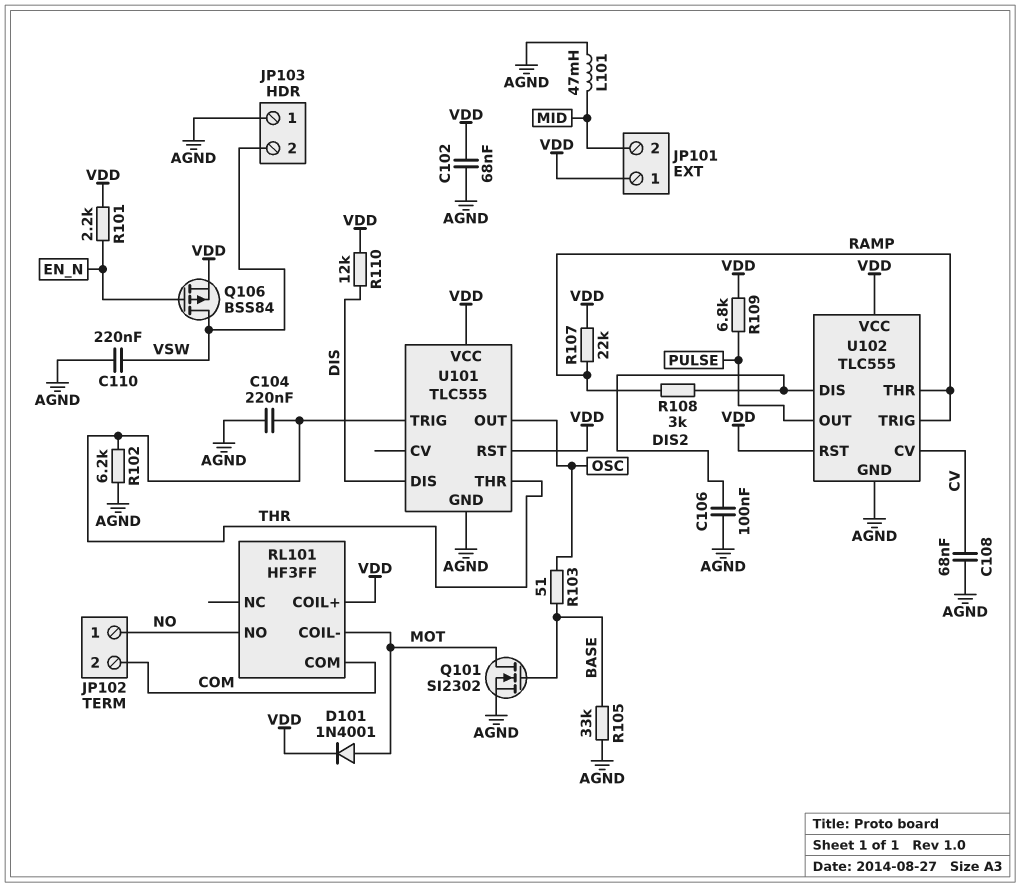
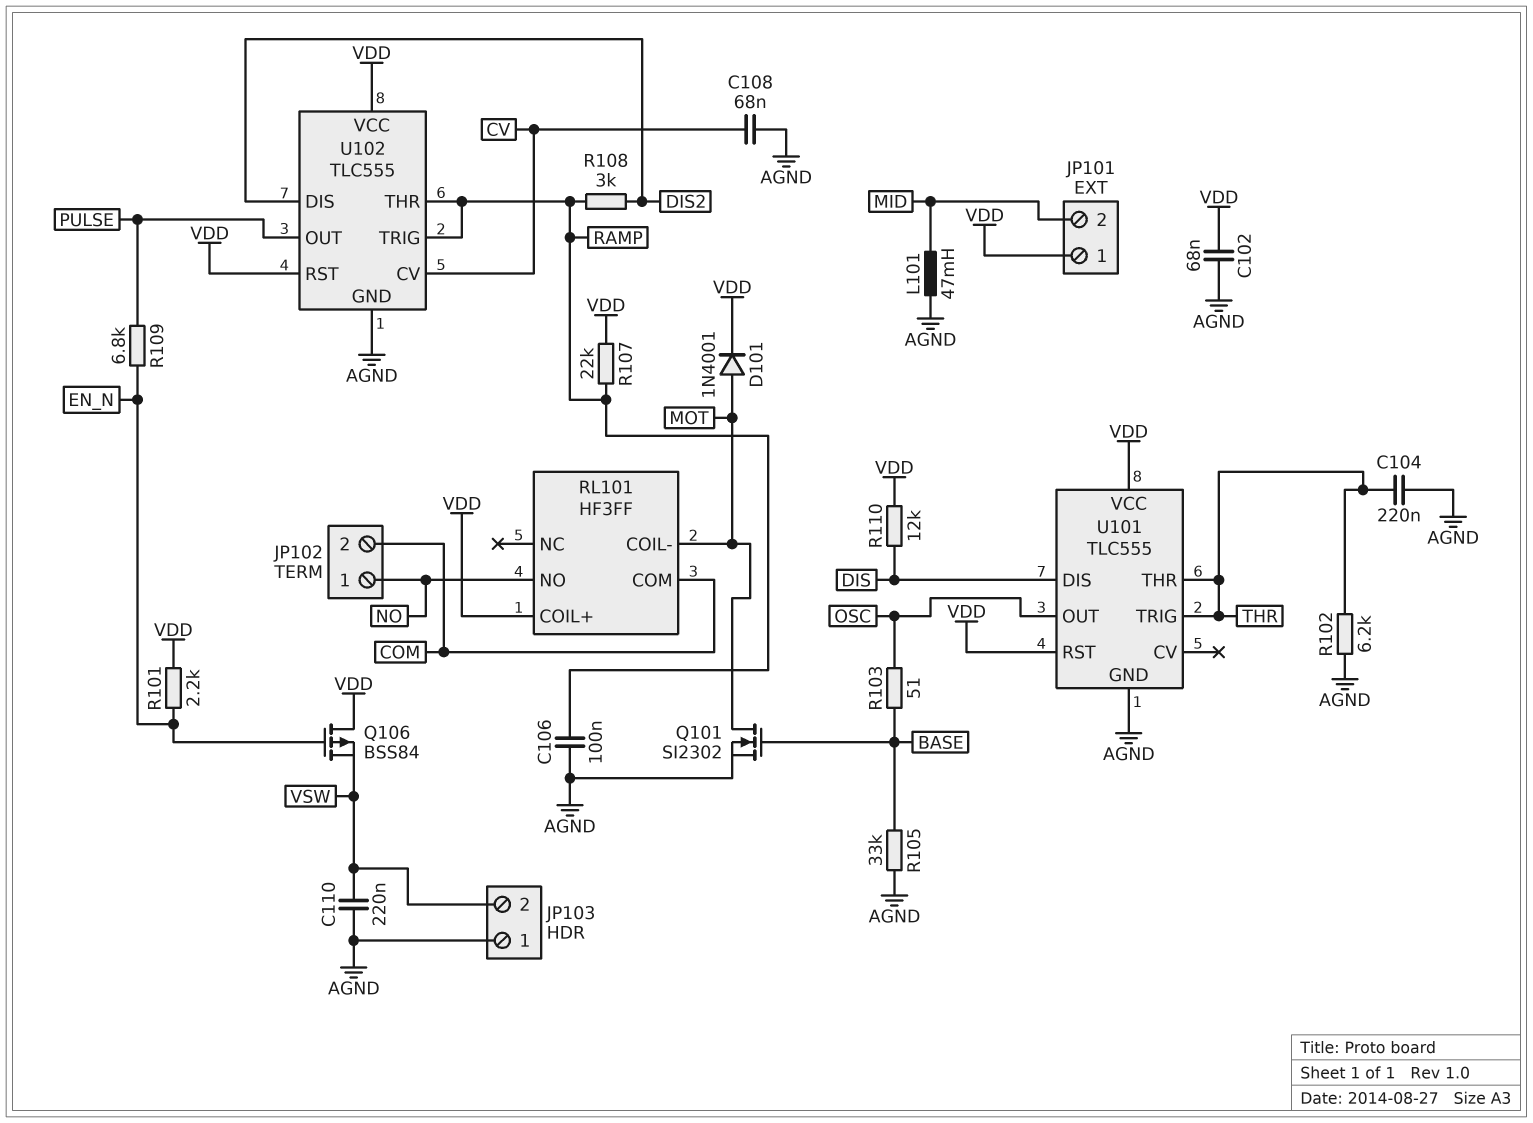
C106: 100nF (AGND, DIS2) -> 100nF (AGND, RAMP)
Q106: PMOS BSS84 (G EN_N, D VSW, S VDD) -> PMOS BSS84 (G EN_N, D VDD, S VSW)
R109: 6.8k (PULSE, VDD) -> 6.8k (EN_N, PULSE)

